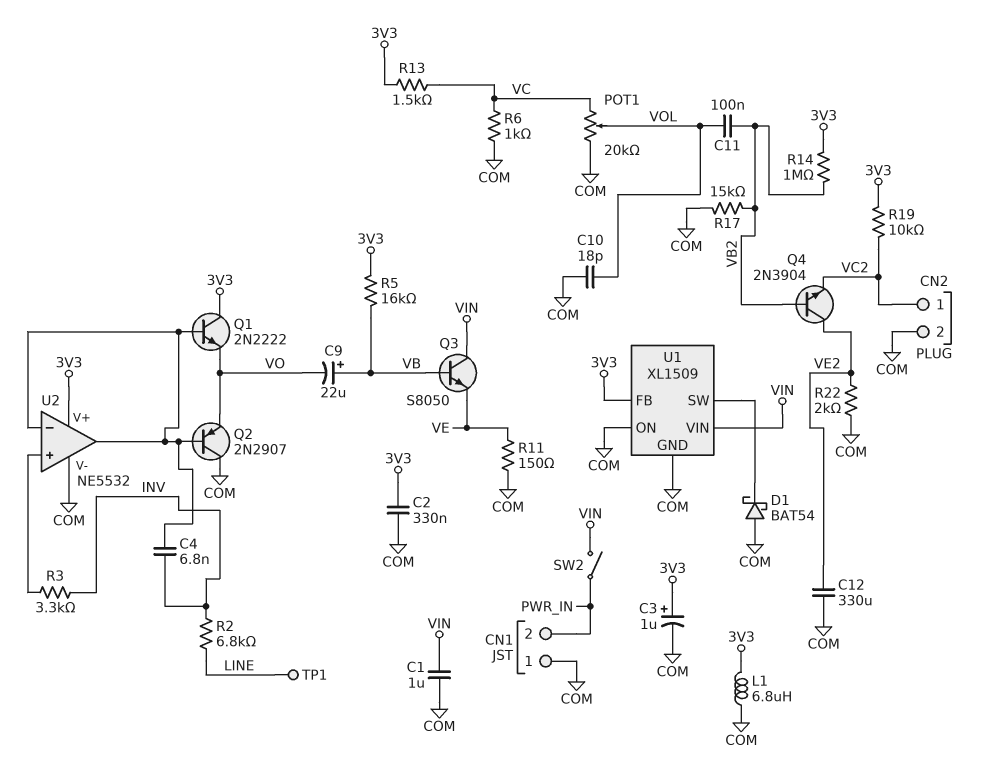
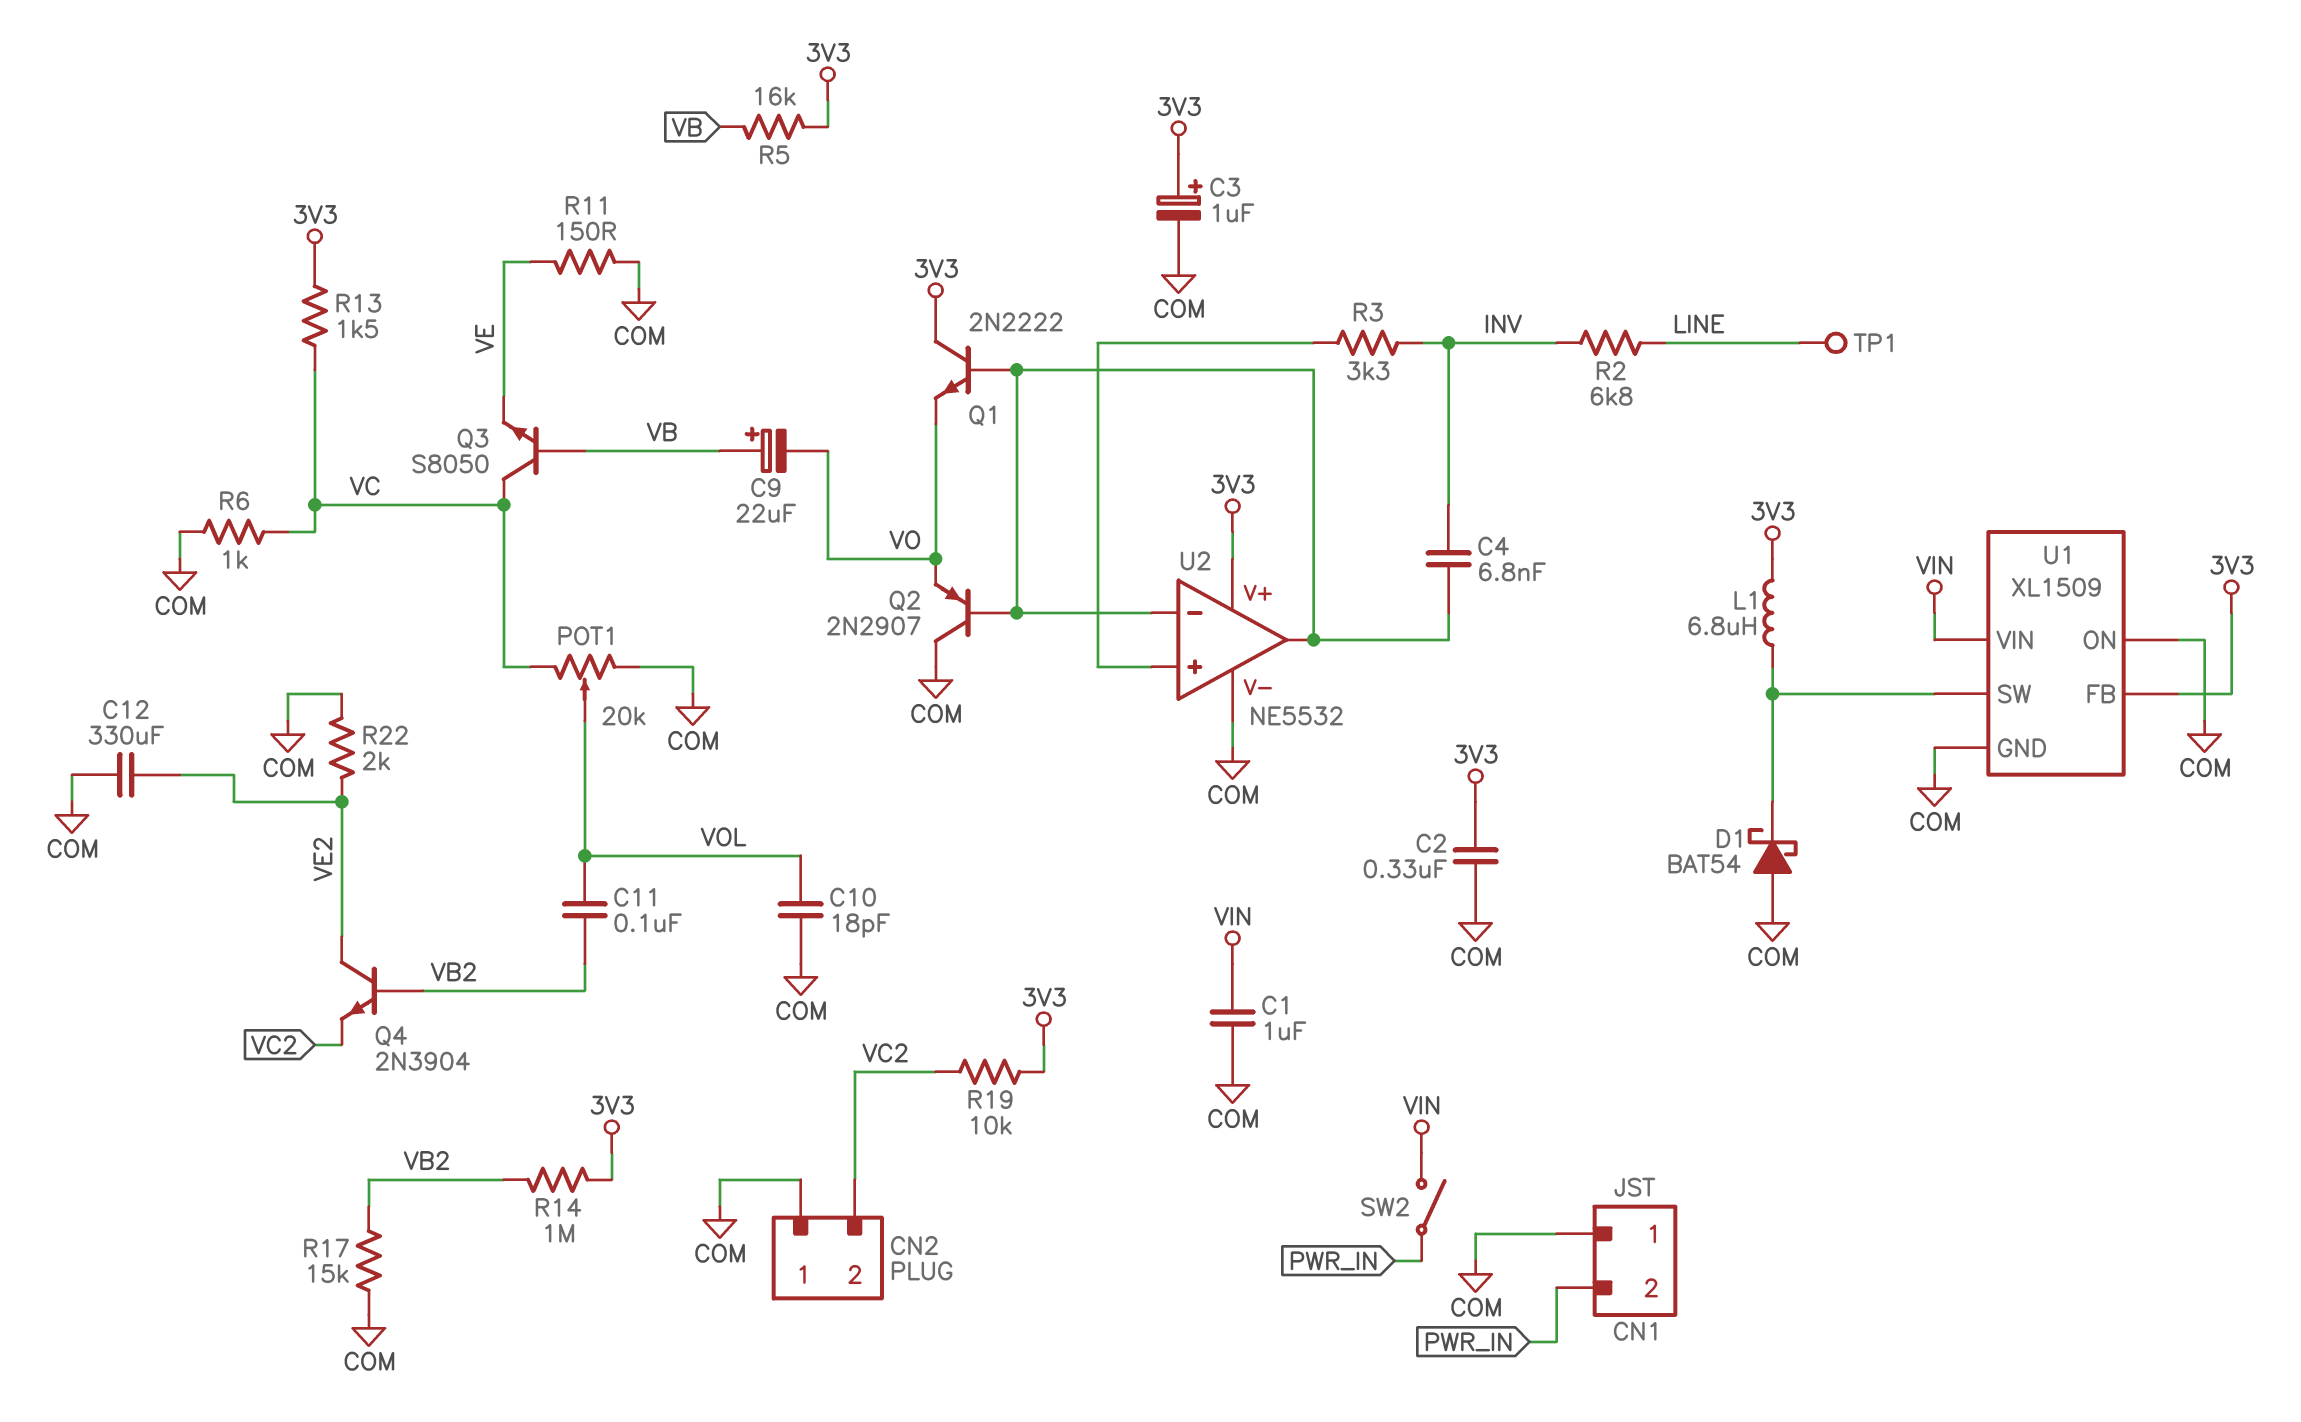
CN2 pin 1: VC2 -> COM
CN2 pin 2: COM -> VC2
L1: 6.8uH (3V3, COM) -> 6.8uH (3V3, U1/SW)
Q3: NPN S8050 (B VB, C VIN, E VE) -> NPN S8050 (B VB, C VC, E VE)

